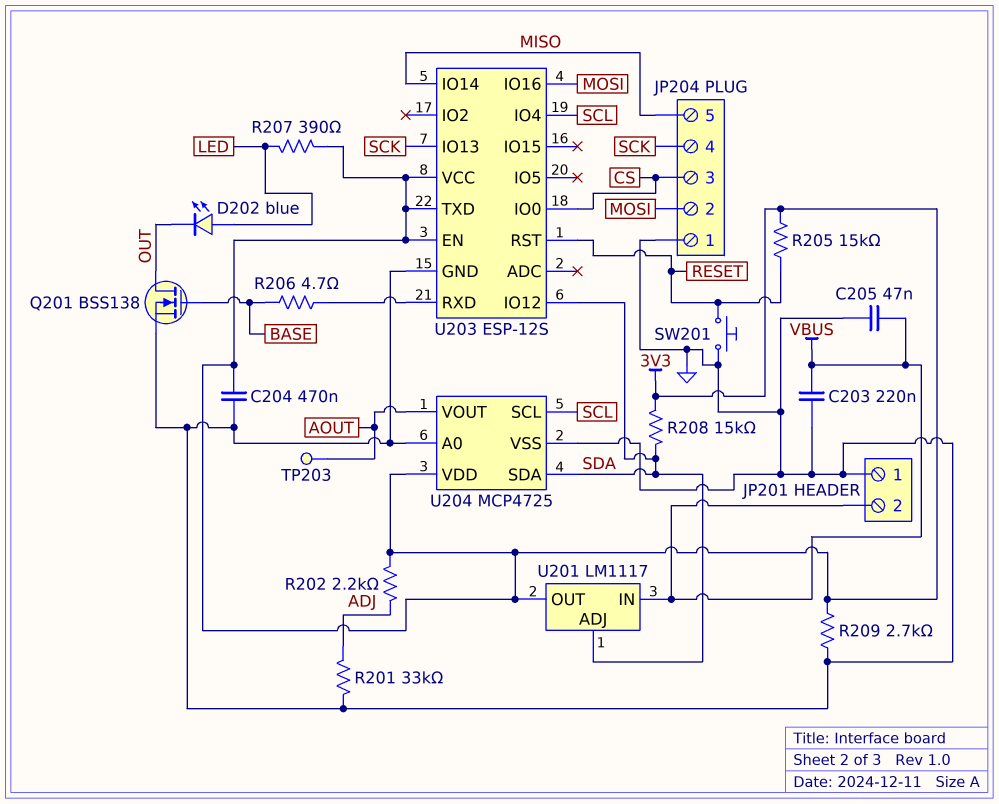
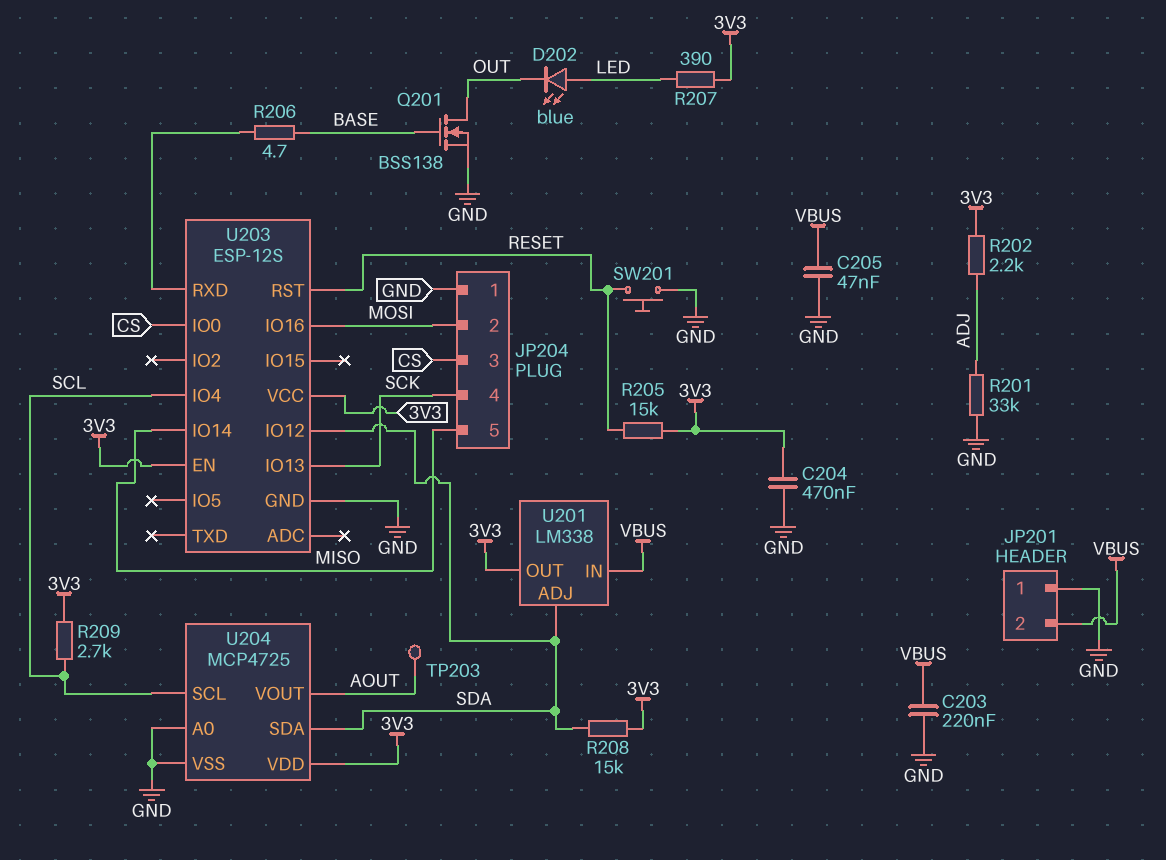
R209: 2.7k (3V3, GND) -> 2.7k (3V3, SCL)
U201: LM1117 -> LM338
U203 pin TXD: 3V3 -> none

